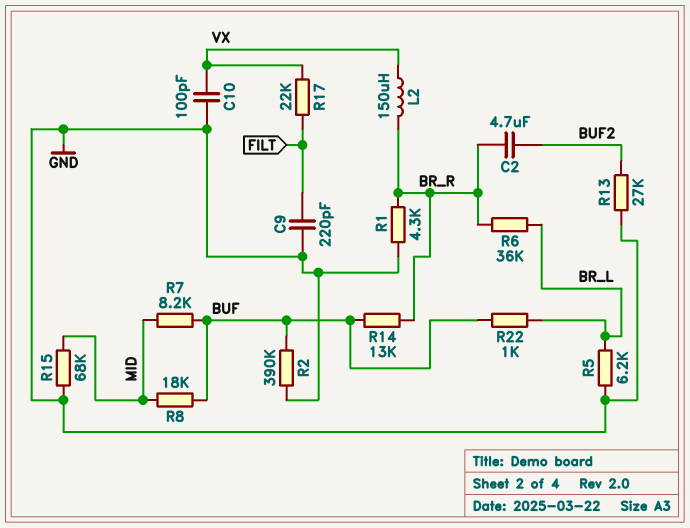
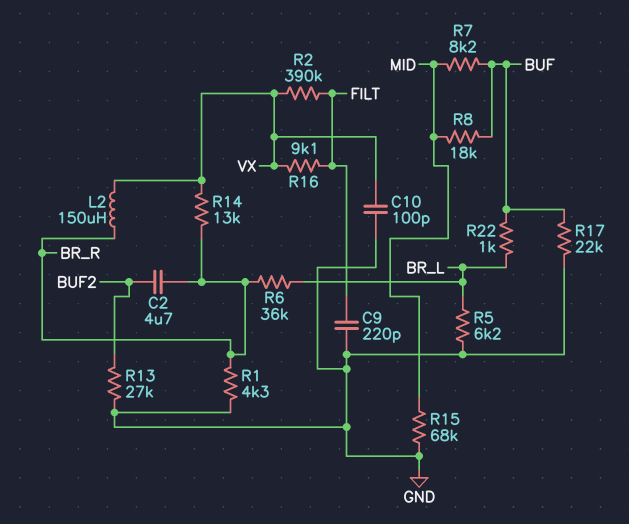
R2: 390k (BUF, GND) -> 390k (FILT, VX)
R14: 13k (BR_R, BUF) -> 13k (BR_R, VX)
R16: none -> 9.1k (FILT, VX)
R17: 22k (FILT, VX) -> 22k (BUF, GND)

